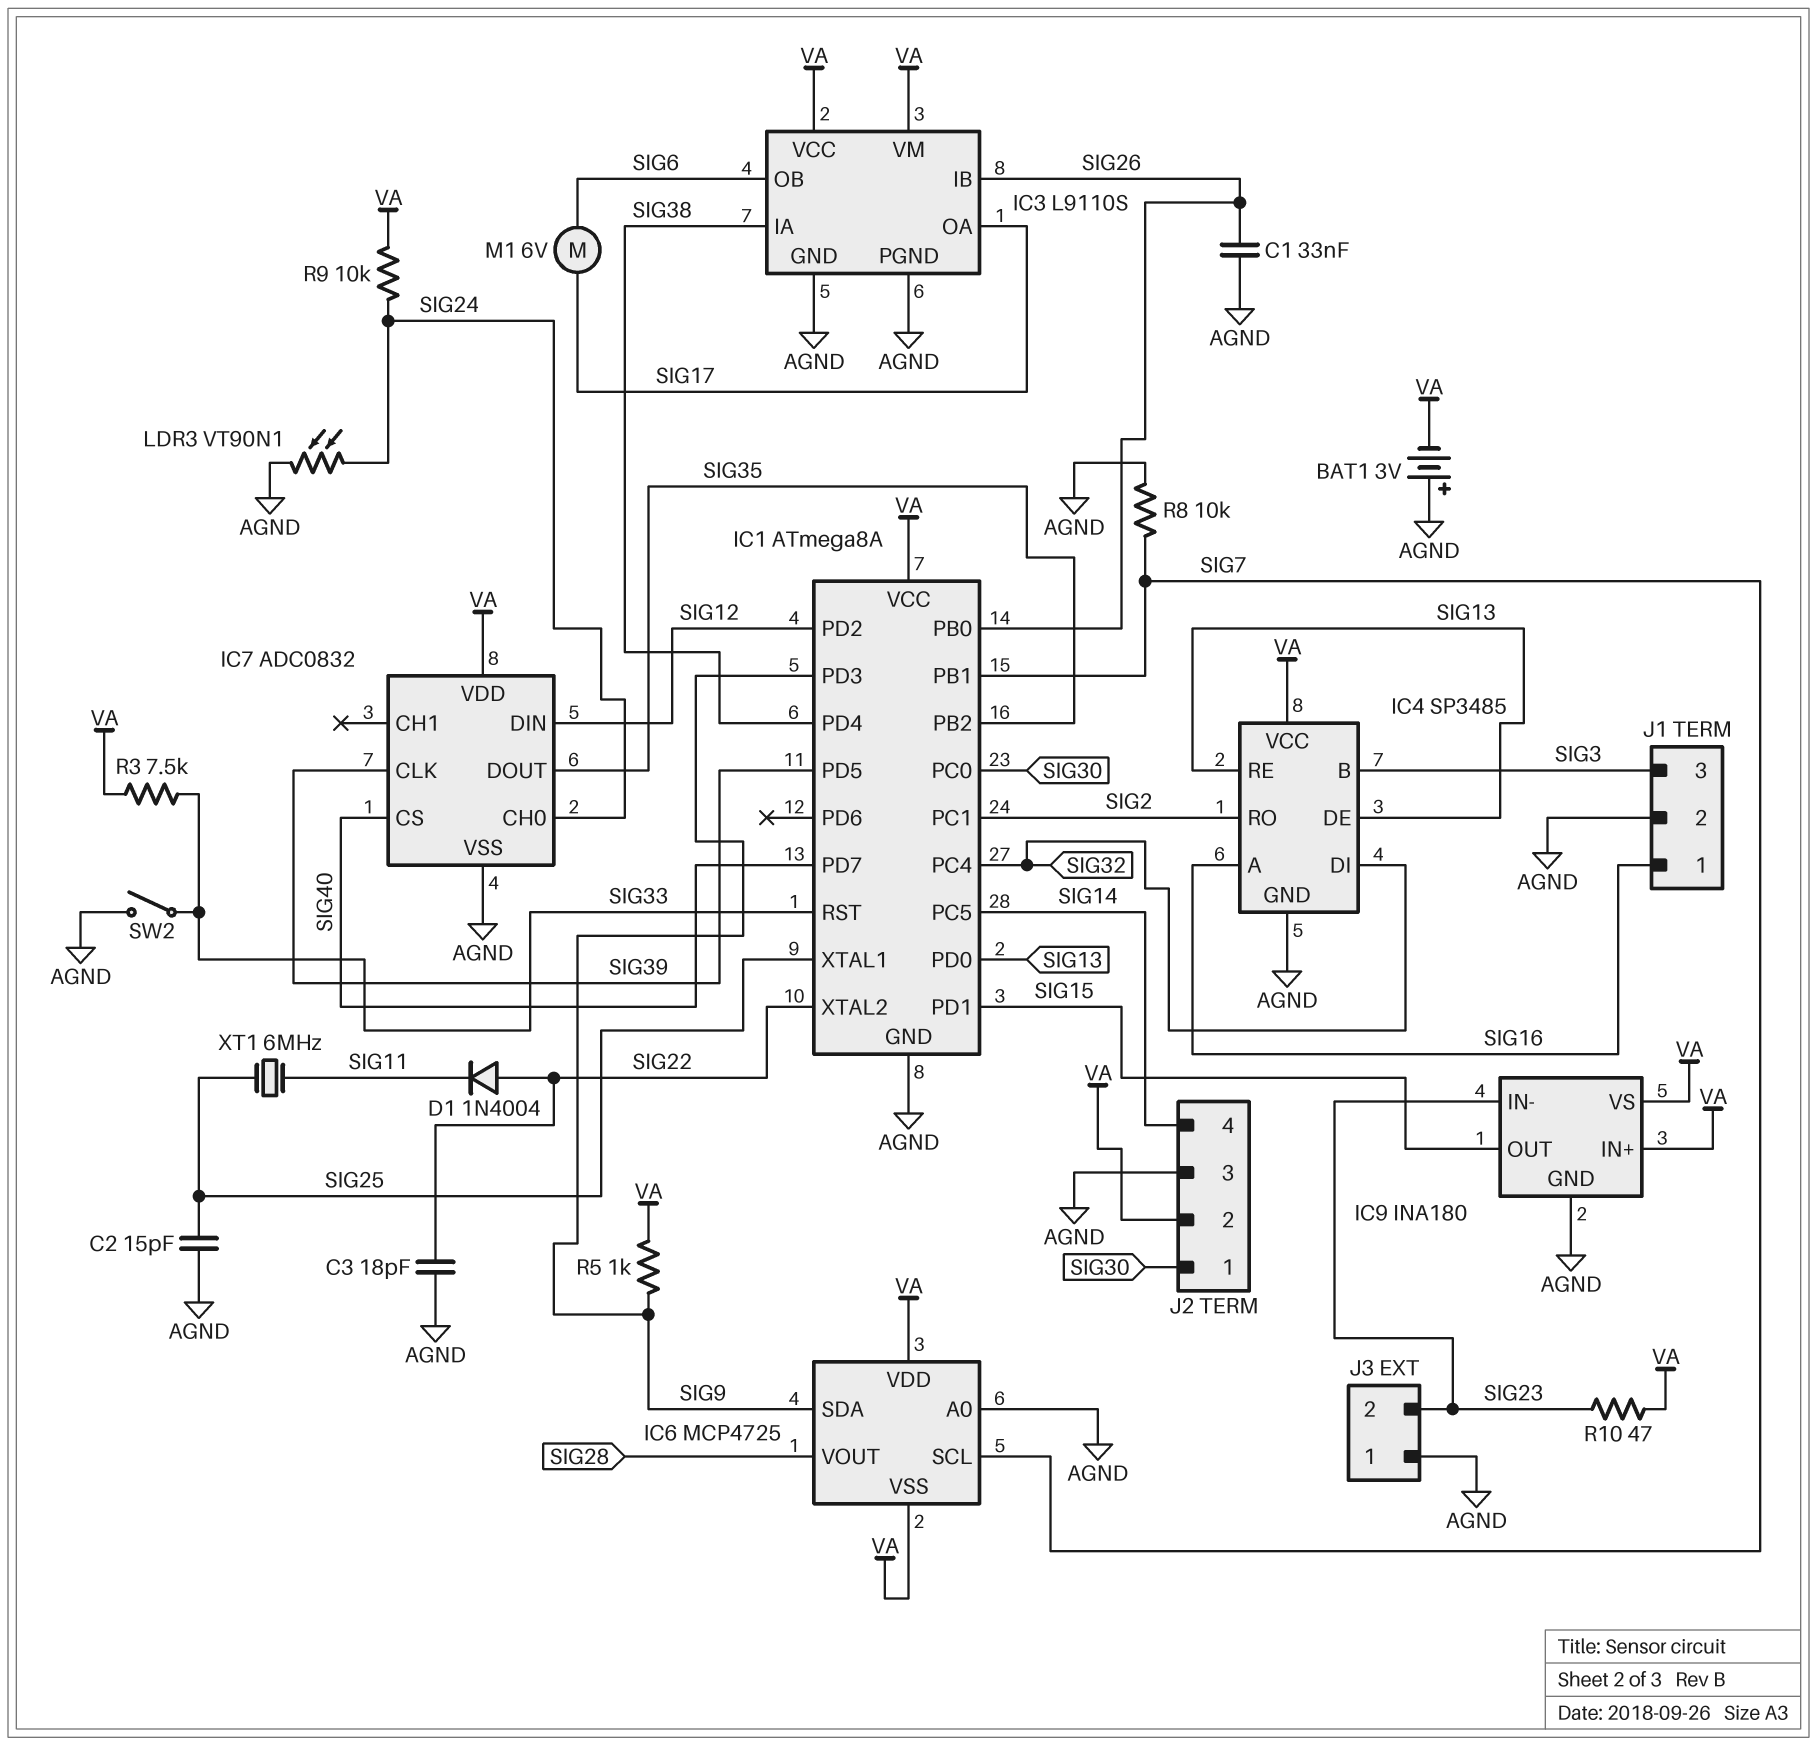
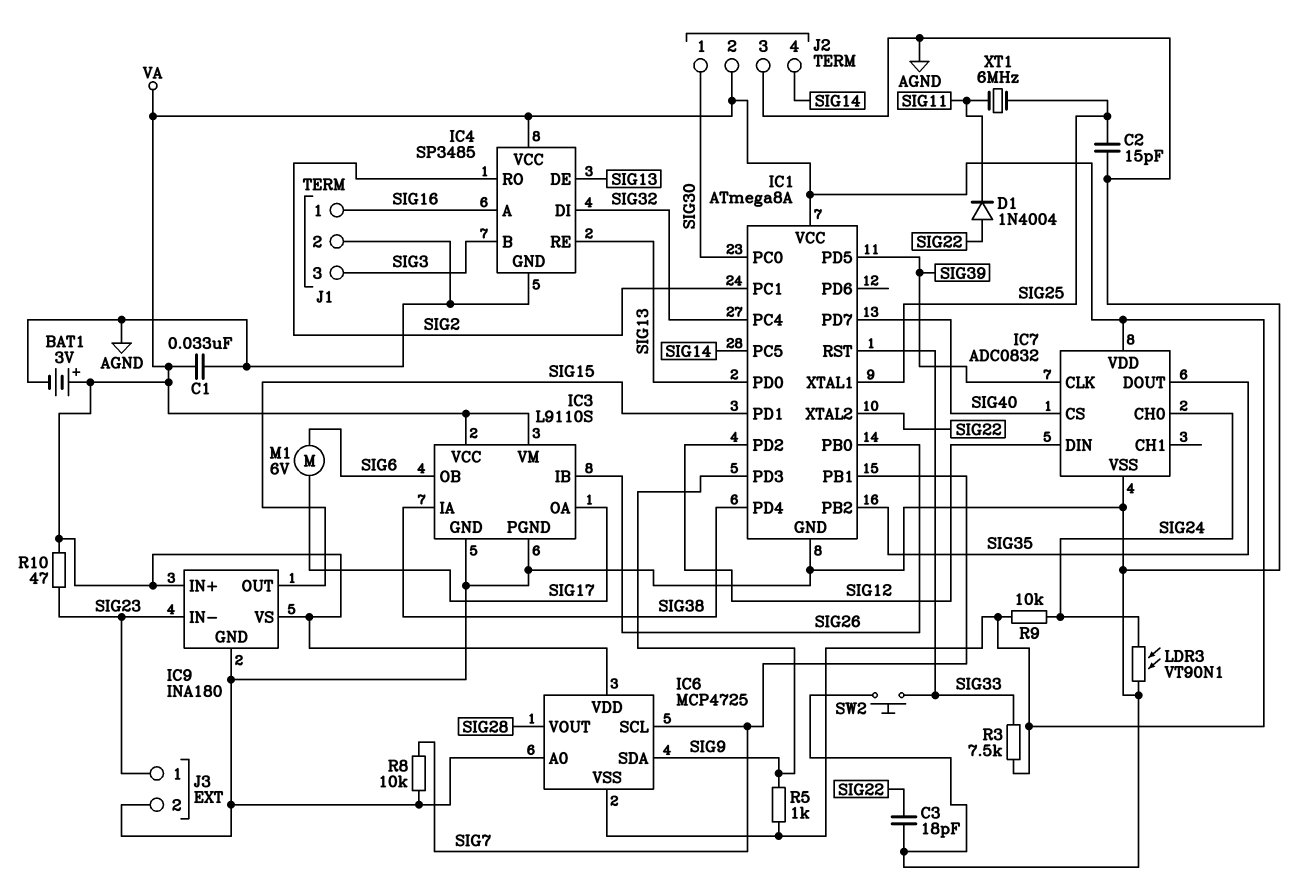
BAT1: 3V (plus AGND, minus VA) -> 3V (plus VA, minus AGND)
C1: 33nF (AGND, SIG26) -> 33nF (AGND, VA)
J3 pin 1: AGND -> SIG23
J3 pin 2: SIG23 -> AGND
SW2: switch (AGND, SIG33) -> button (AGND, SIG33)

